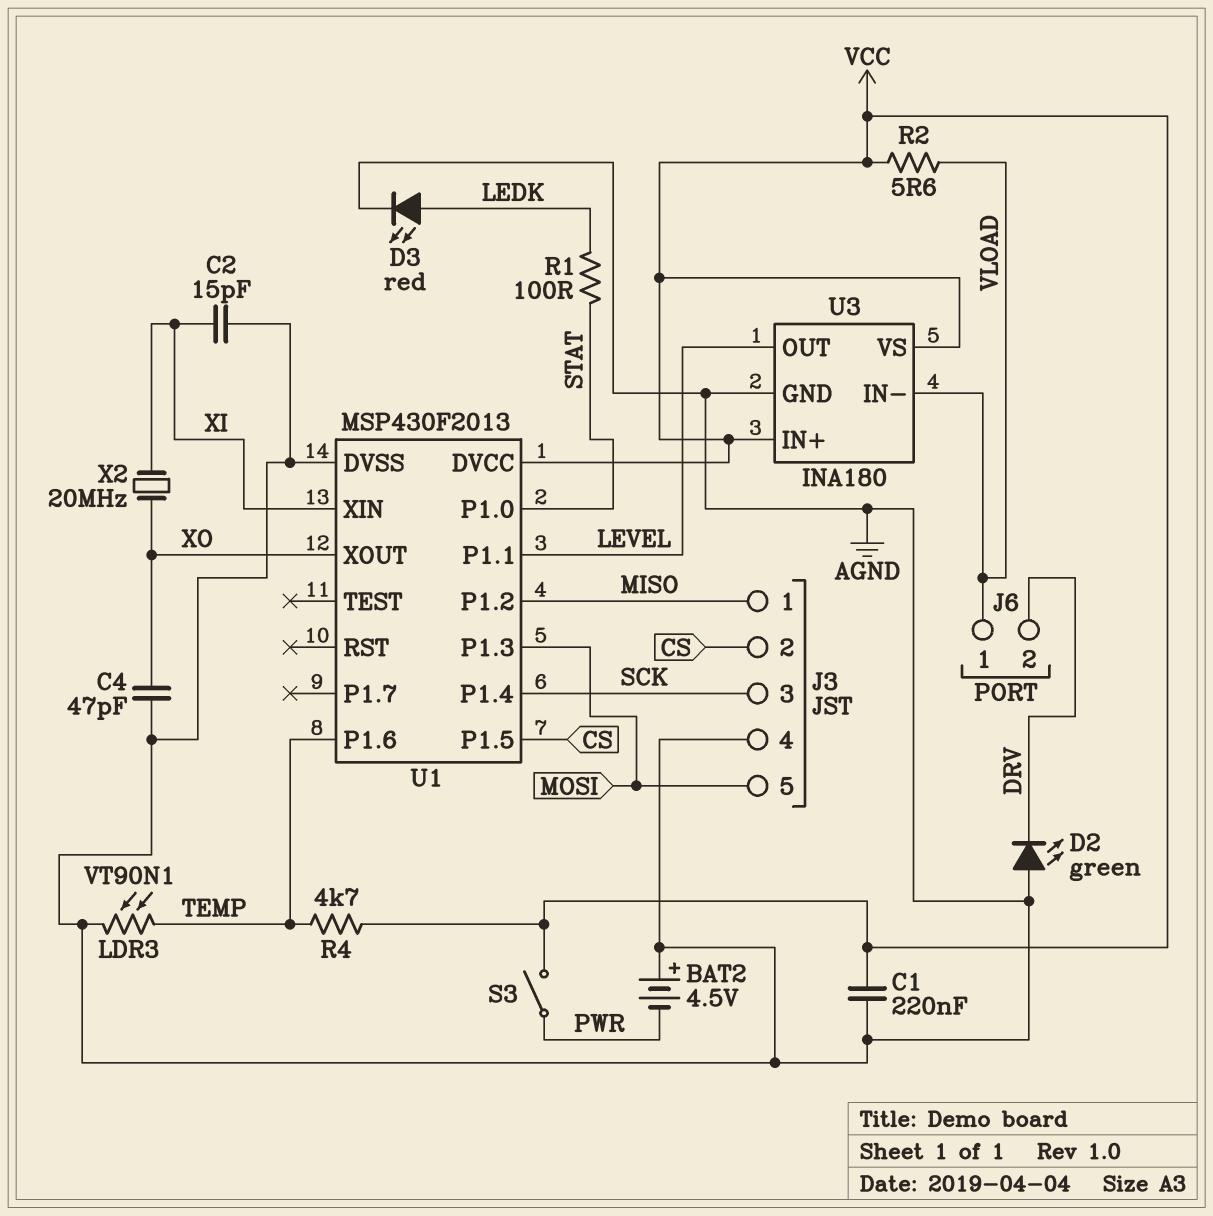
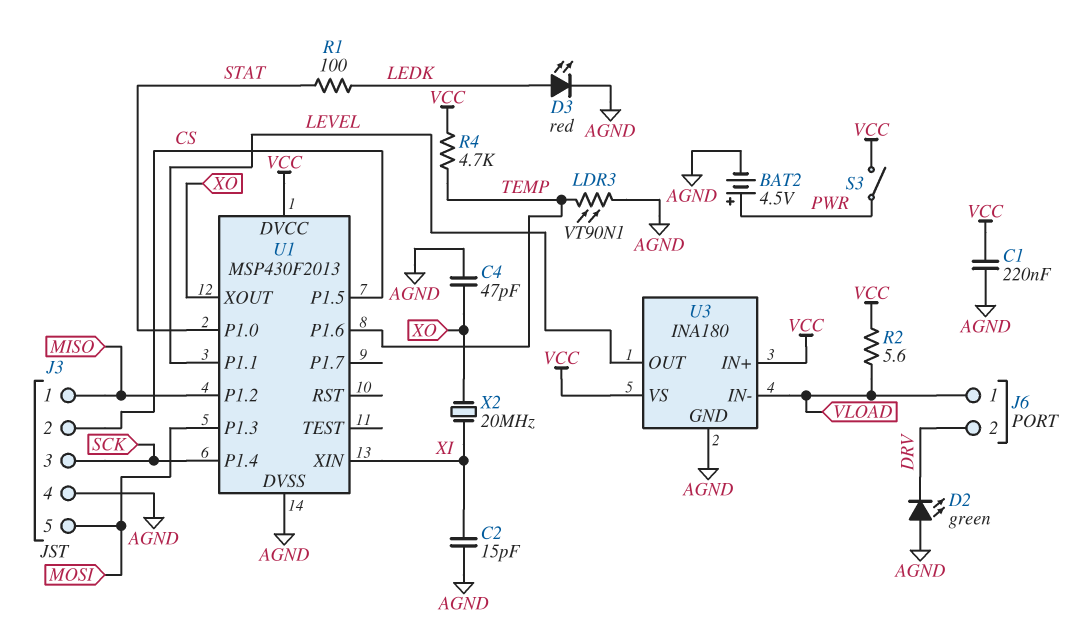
BAT2: 4.5V (plus AGND, minus PWR) -> 4.5V (plus PWR, minus AGND)

